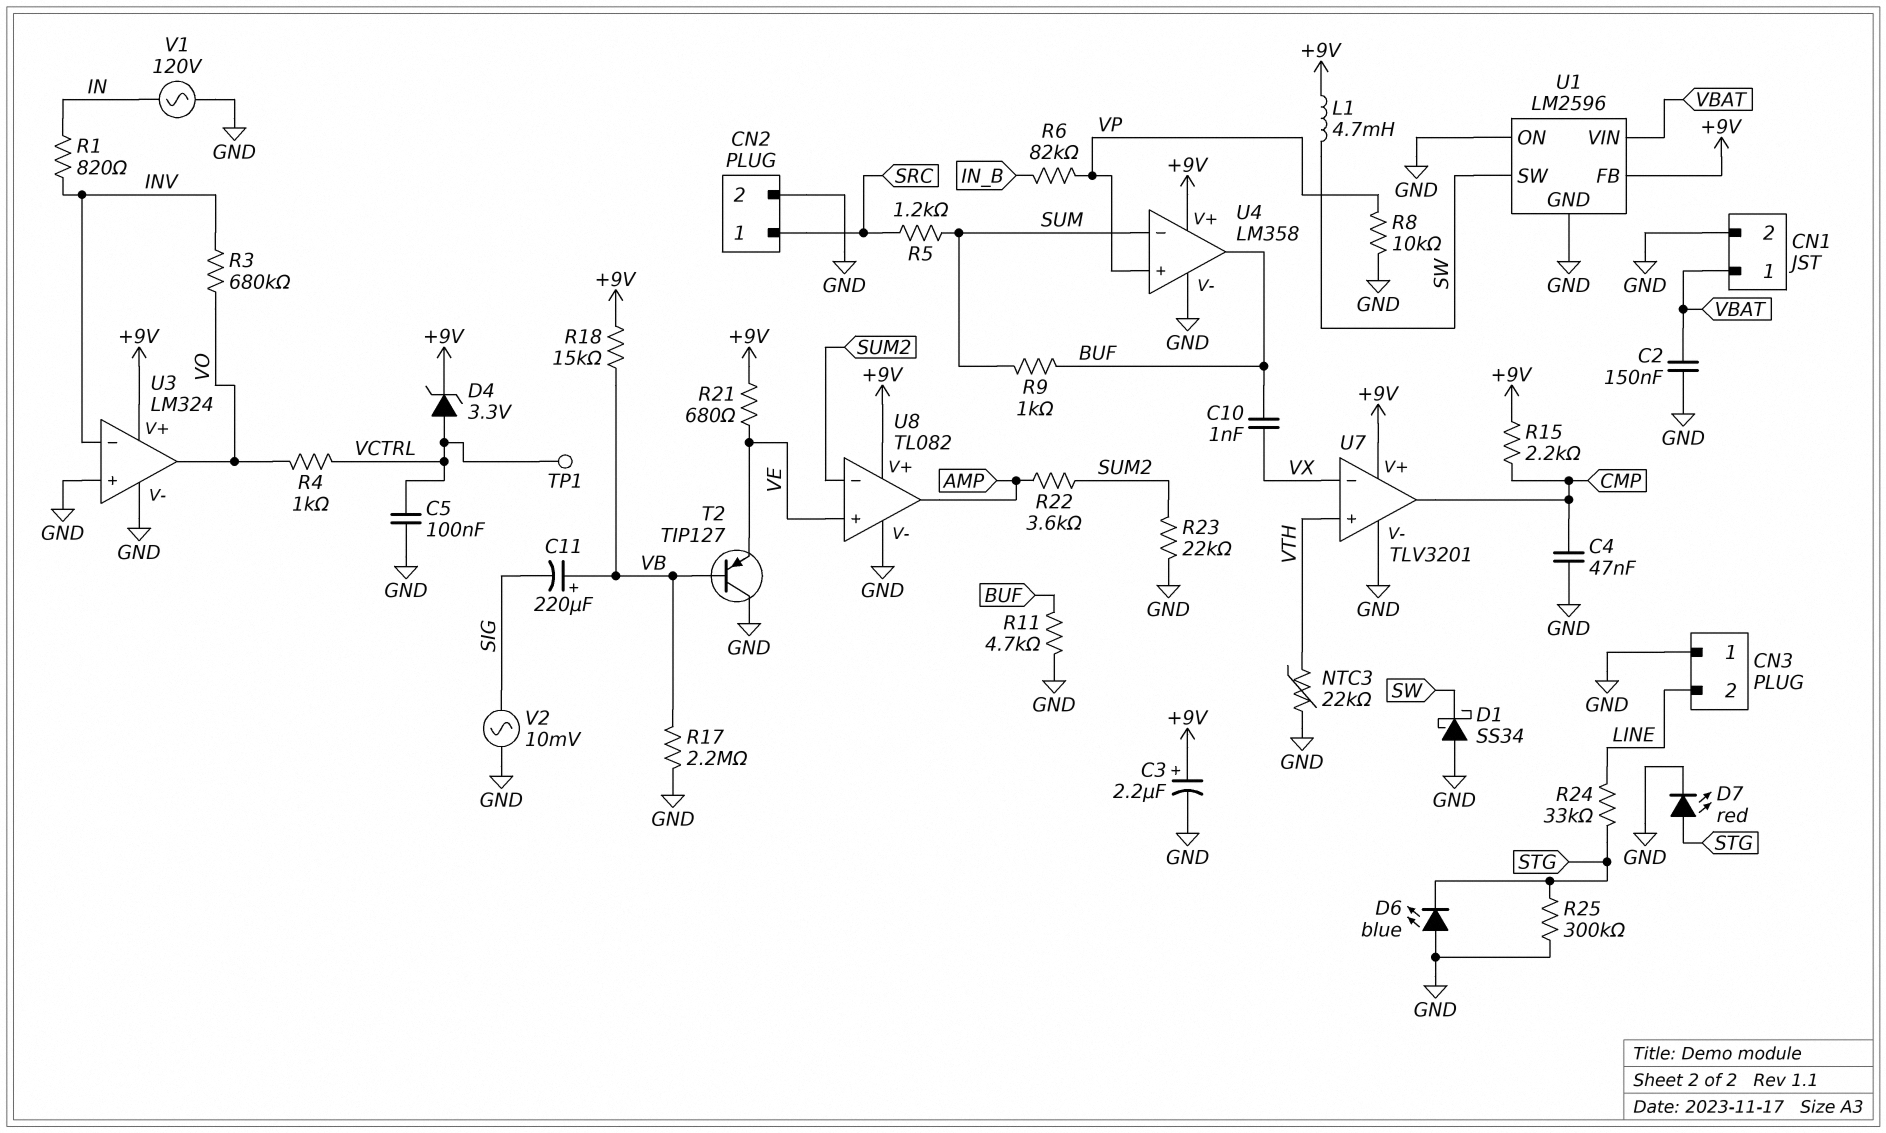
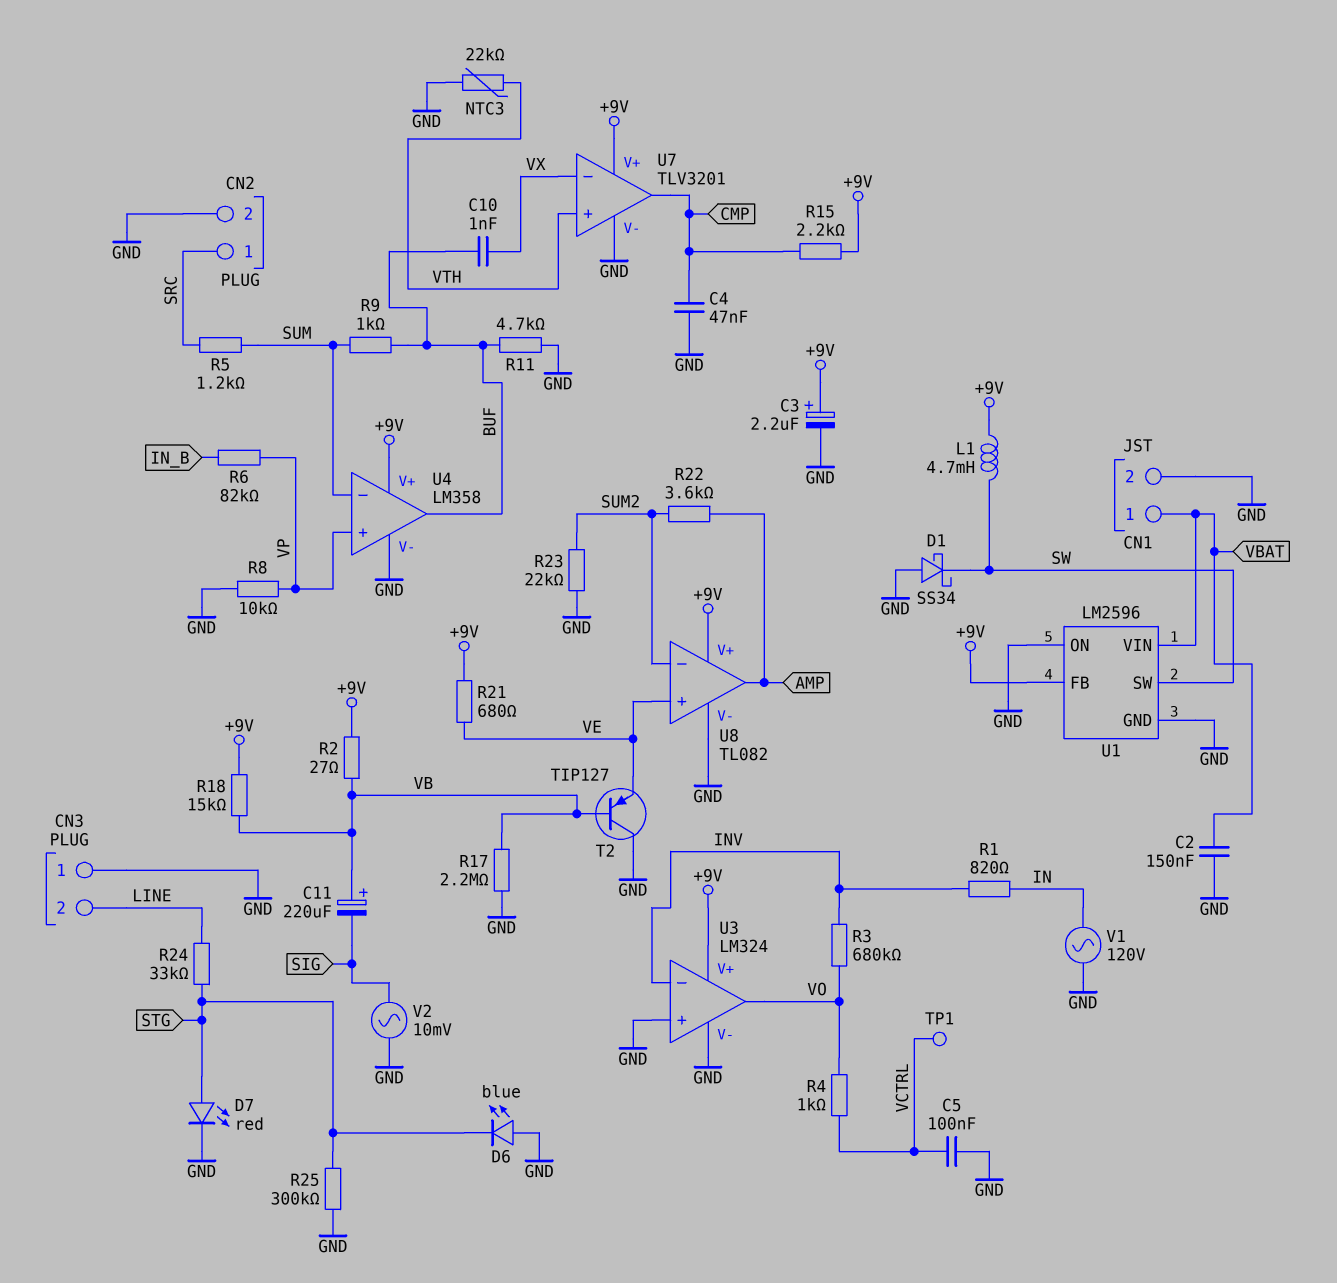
D4: zener 3.3V (A VCTRL, K +9V) -> none
R2: none -> 27 (+9V, VB)

